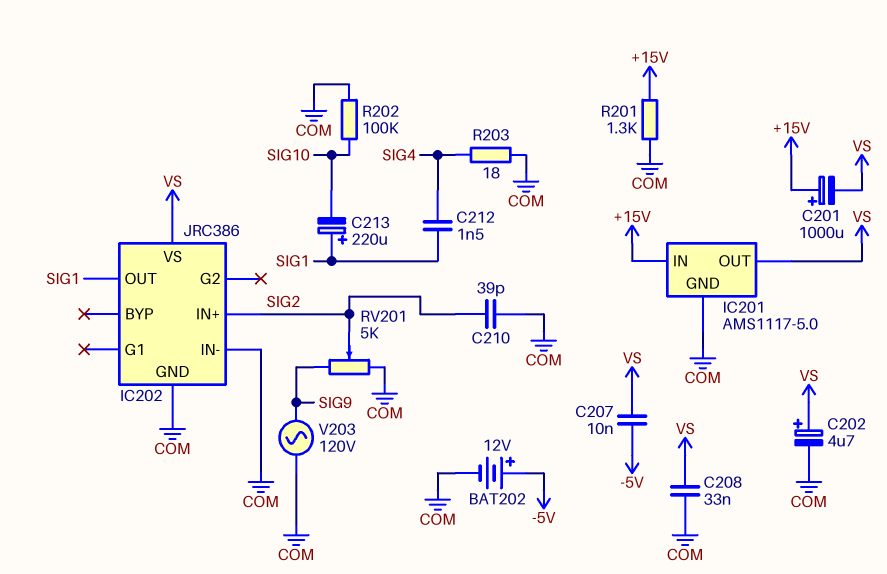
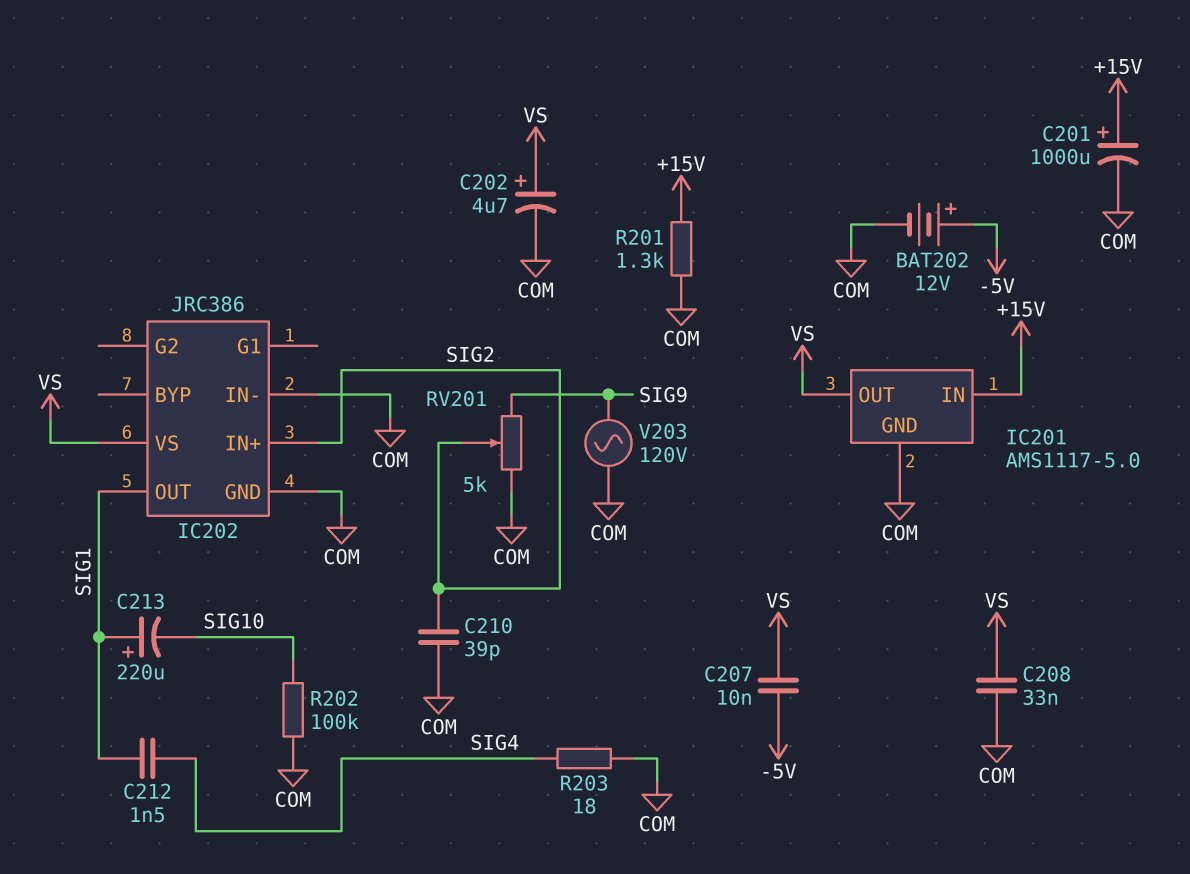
C201: 1000uF (plus +15V, minus VS) -> 1000uF (plus +15V, minus COM)

